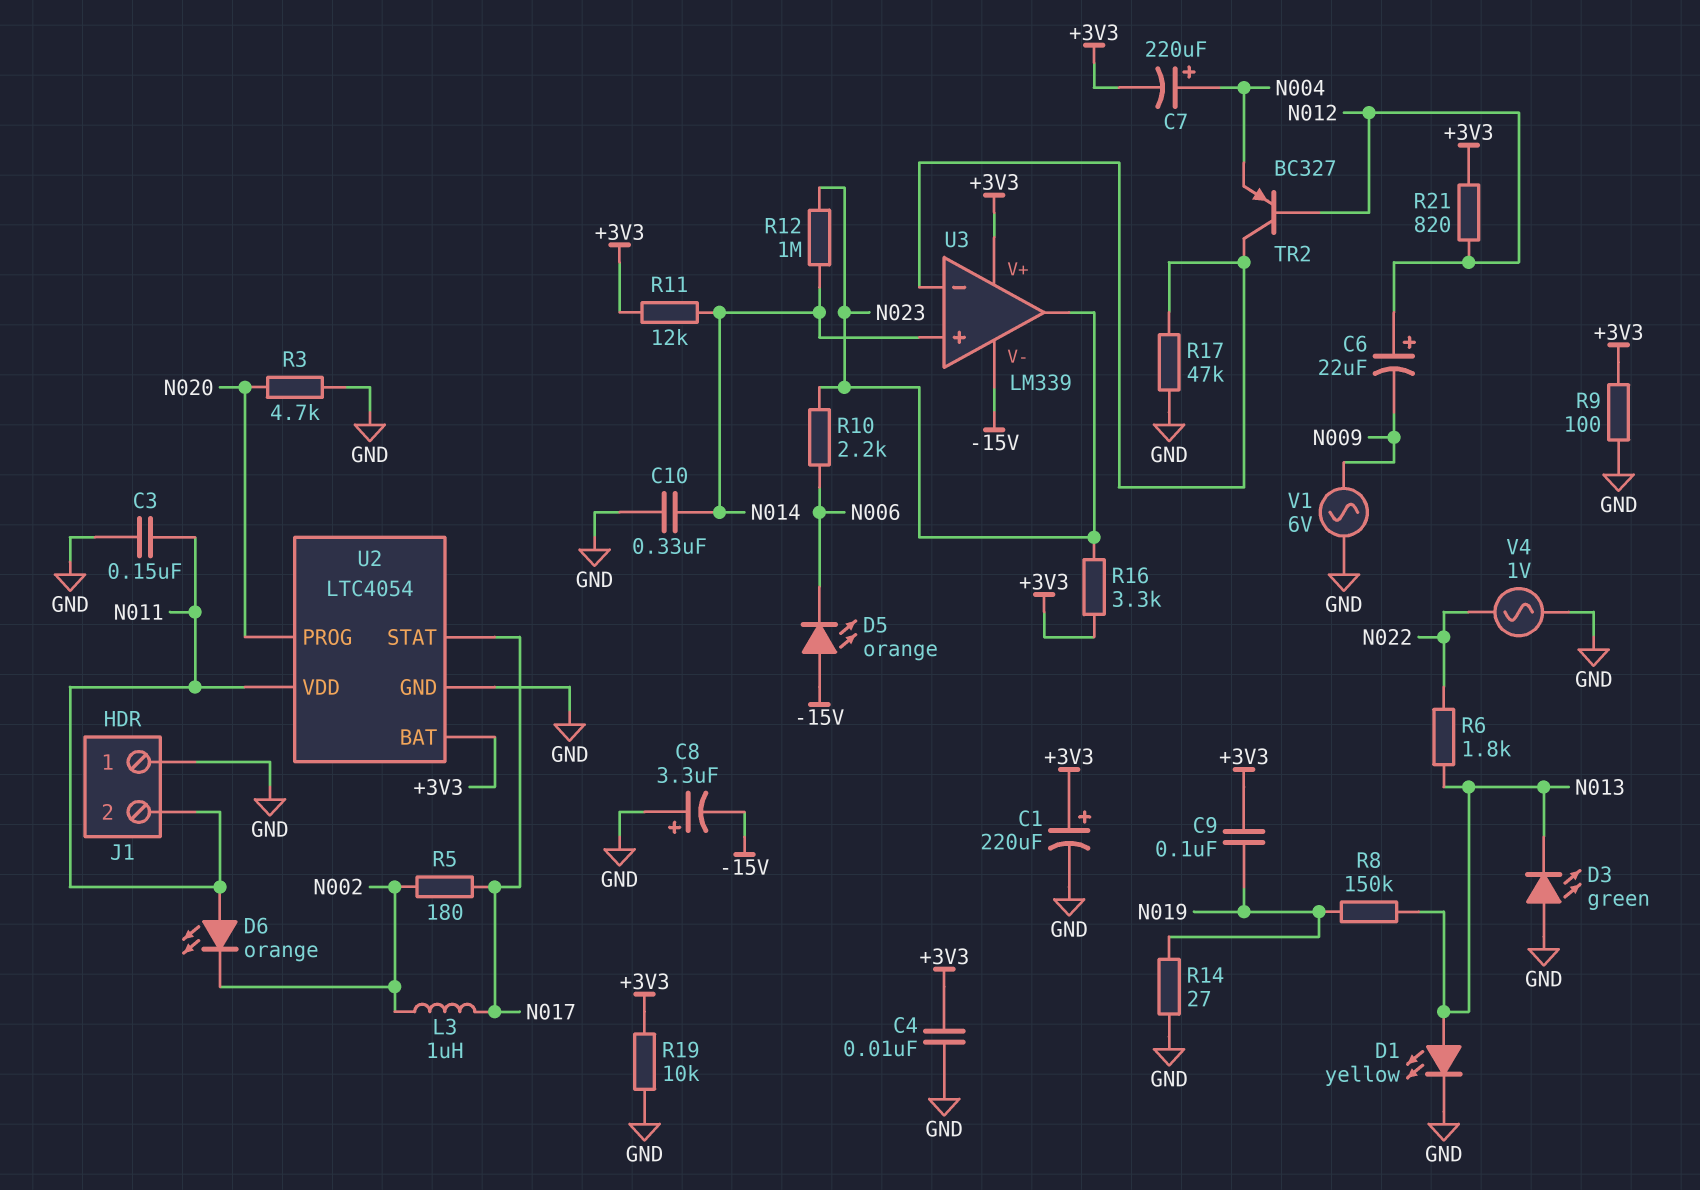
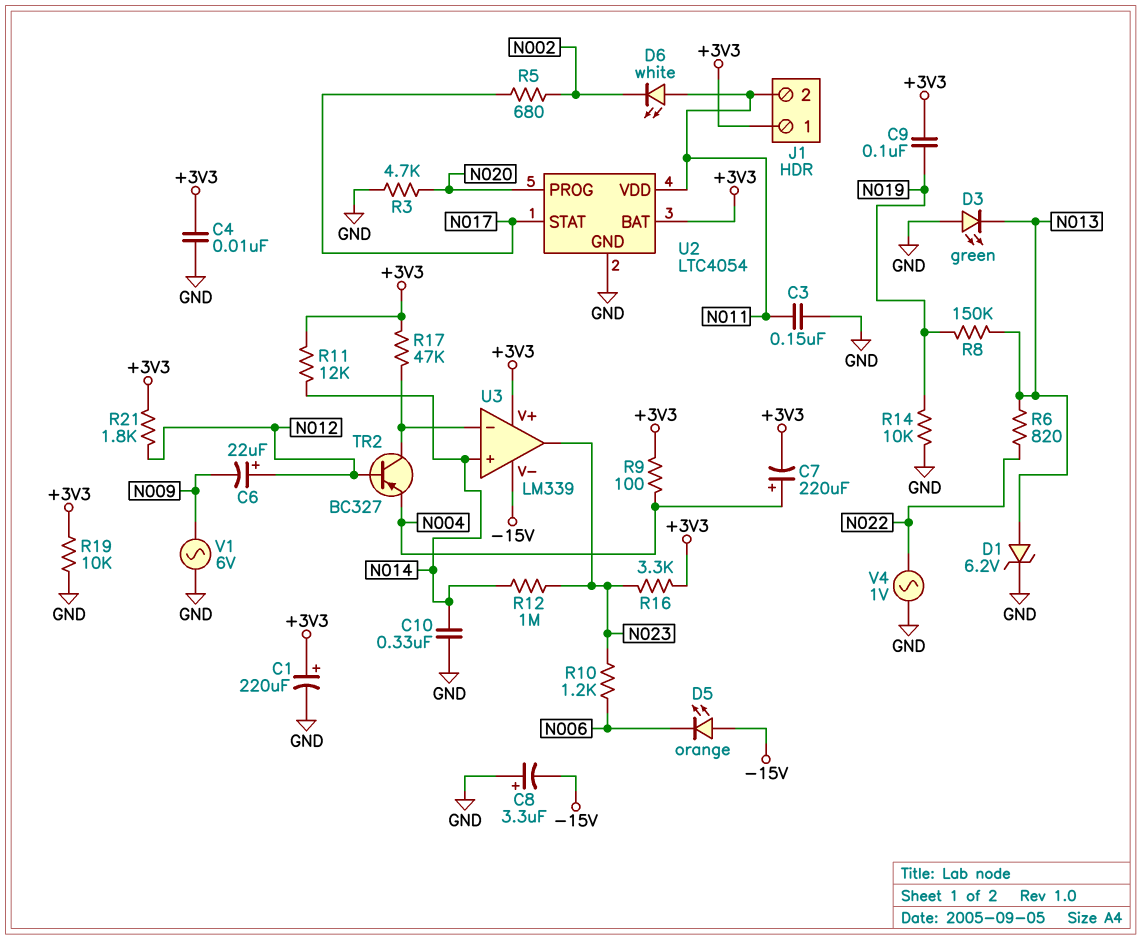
D1: LED yellow (A N013, K GND) -> zener 6.2V (A N013, K GND)
D6: LED orange (A N011, K N002) -> LED white (A N011, K N002)
J1 pin 1: GND -> +3V3
L3: 1uH (N002, N017) -> none
R5: 180 (N002, N017) -> 680 (N002, N017)
R6: 1.8k (N013, N022) -> 820 (N013, N022)
R9: 100 (+3V3, GND) -> 100 (+3V3, N004)
R10: 2.2k (N006, N023) -> 1.2k (N006, N023)
R14: 27 (GND, N019) -> 10k (GND, N019)
R17: 47k (GND, U3/in-) -> 47k (+3V3, U3/in-)
R21: 820 (+3V3, N012) -> 1.8k (+3V3, N012)

